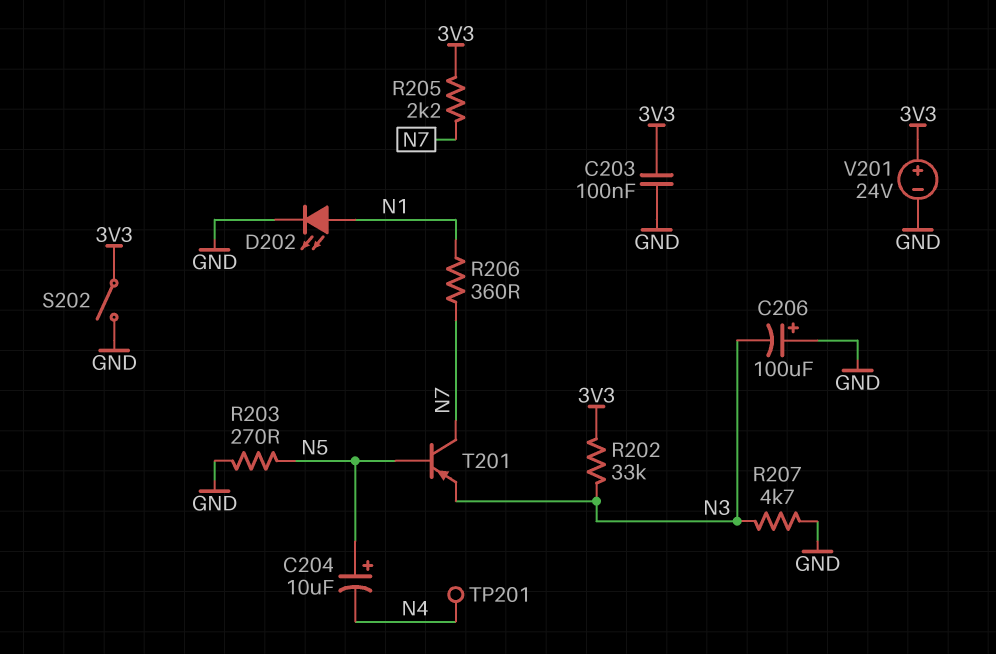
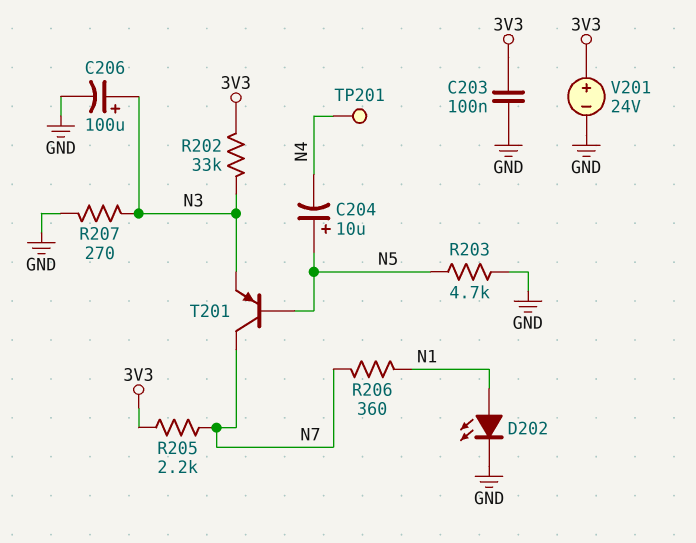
C206: 100uF (plus GND, minus N3) -> 100uF (plus N3, minus GND)
R203: 270 (GND, N5) -> 4.7k (GND, N5)
R207: 4.7k (GND, N3) -> 270 (GND, N3)
S202: switch (3V3, GND) -> none

